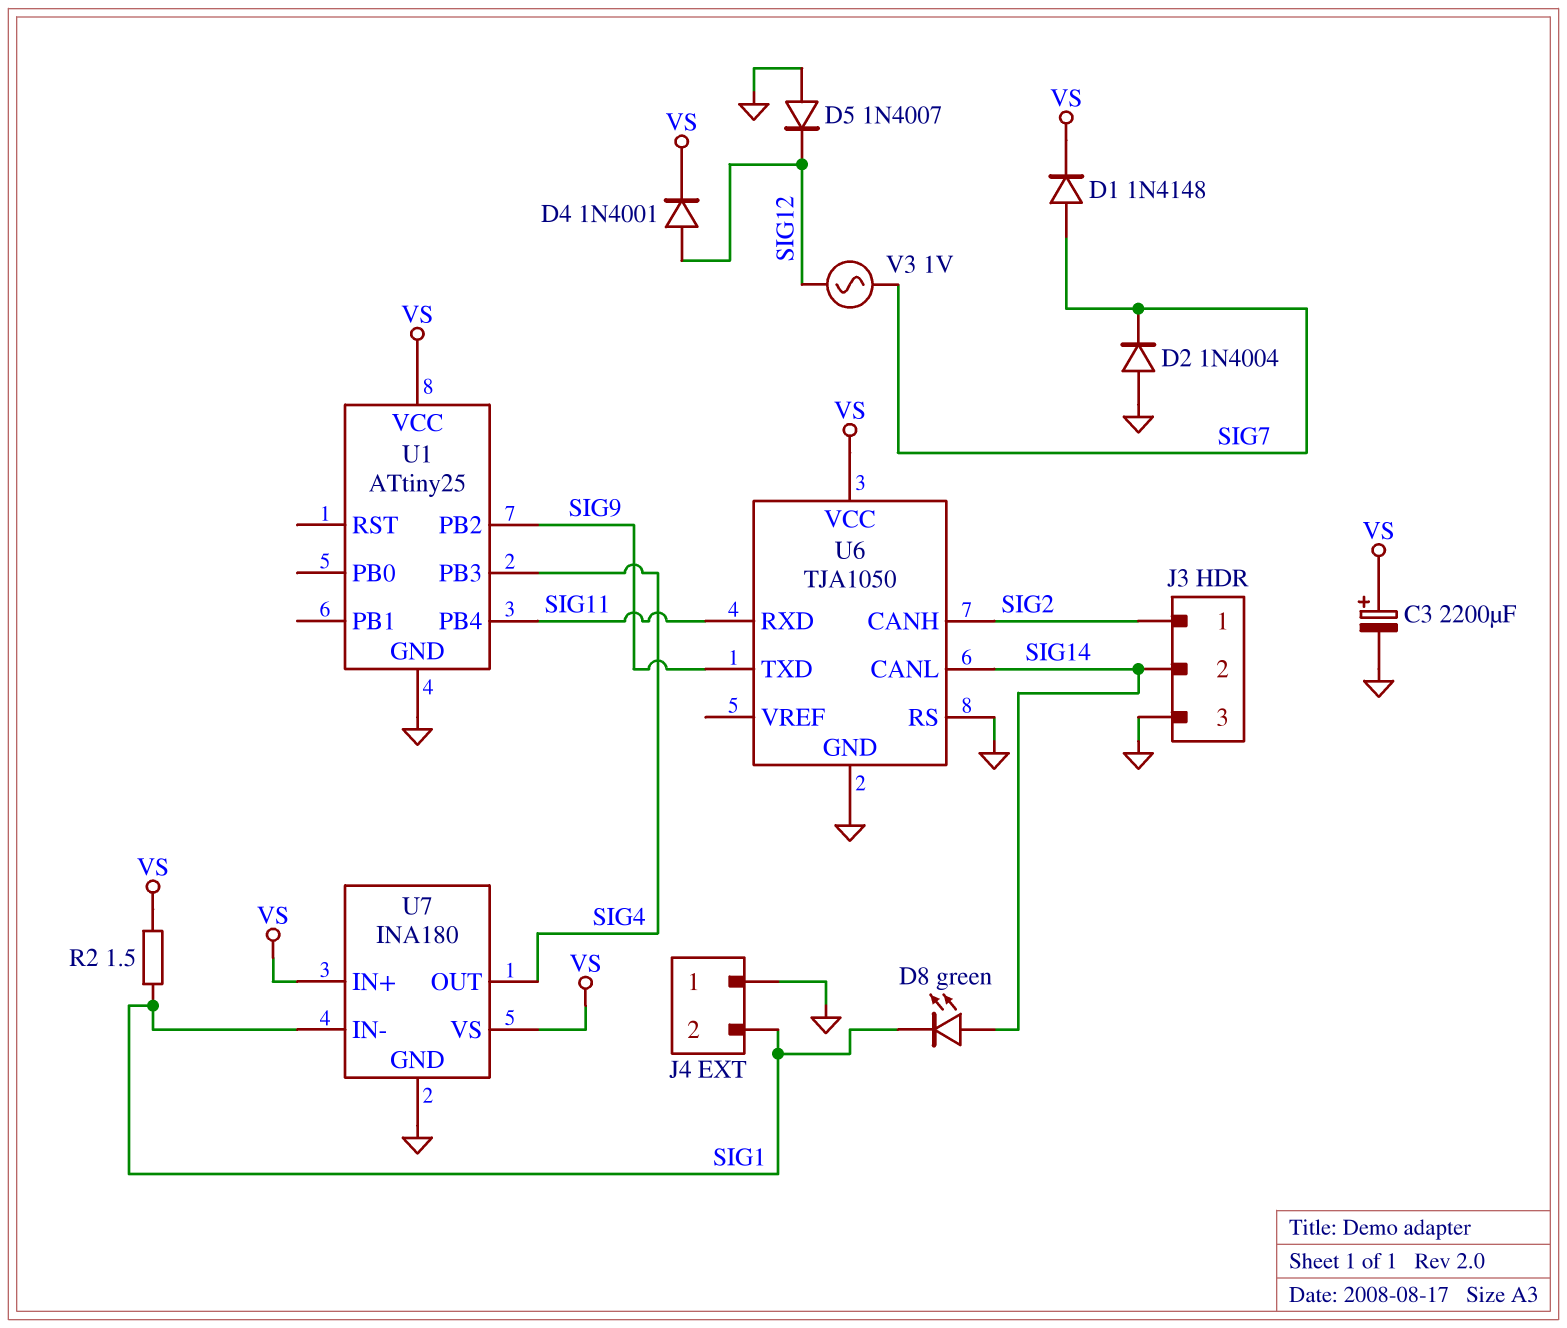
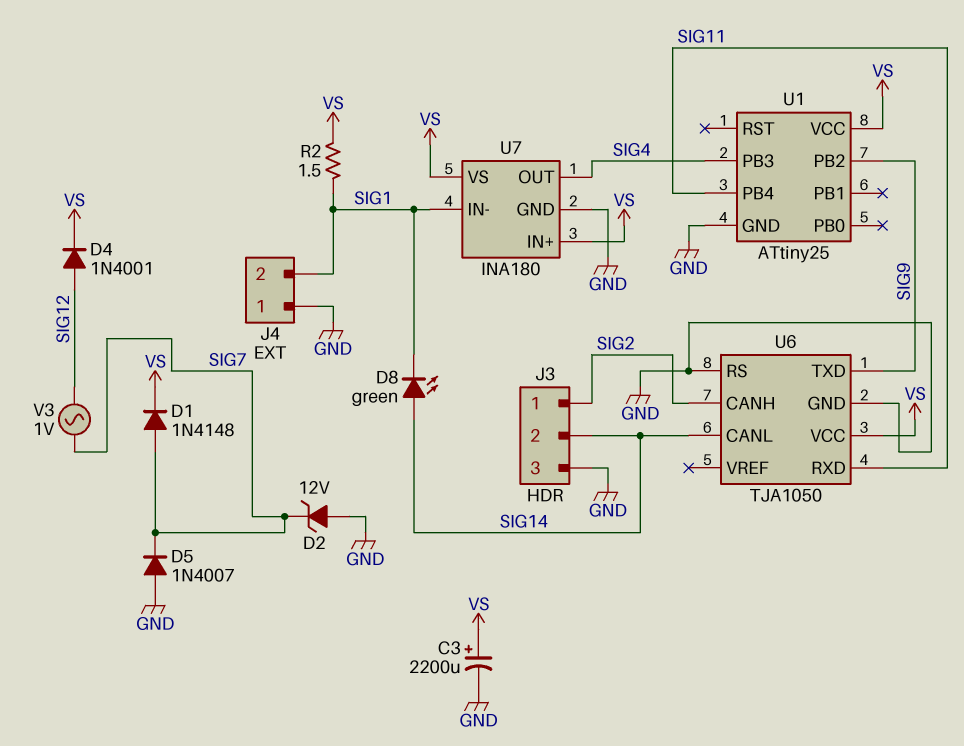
D2: diode 1N4004 (A GND, K SIG7) -> zener 12V (A GND, K SIG7)
D5: diode 1N4007 (A GND, K SIG12) -> diode 1N4007 (A GND, K SIG7)

